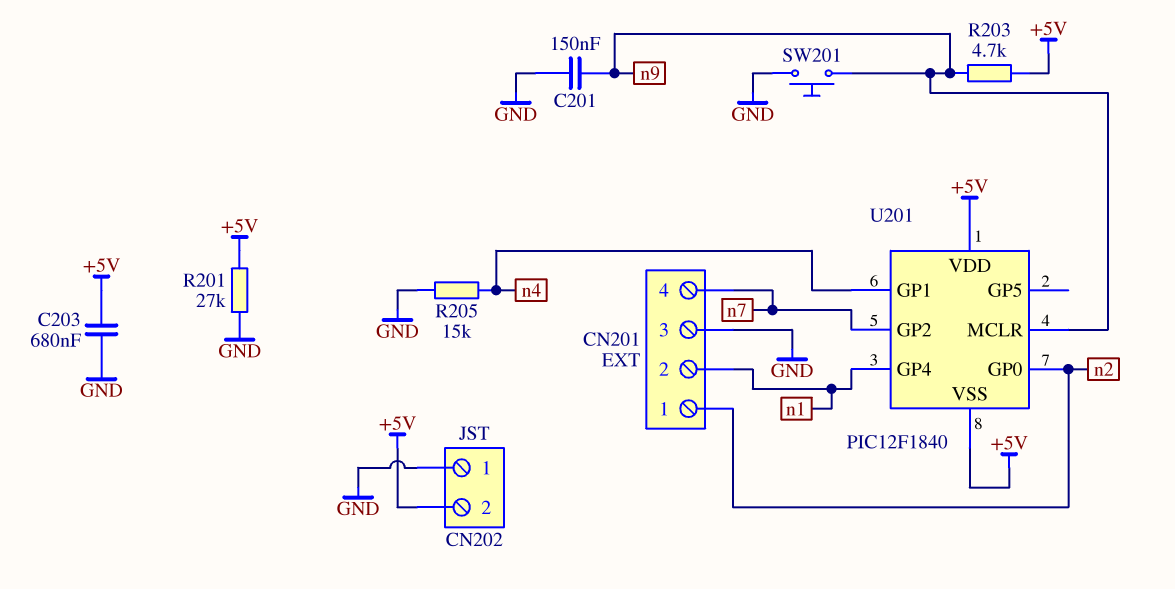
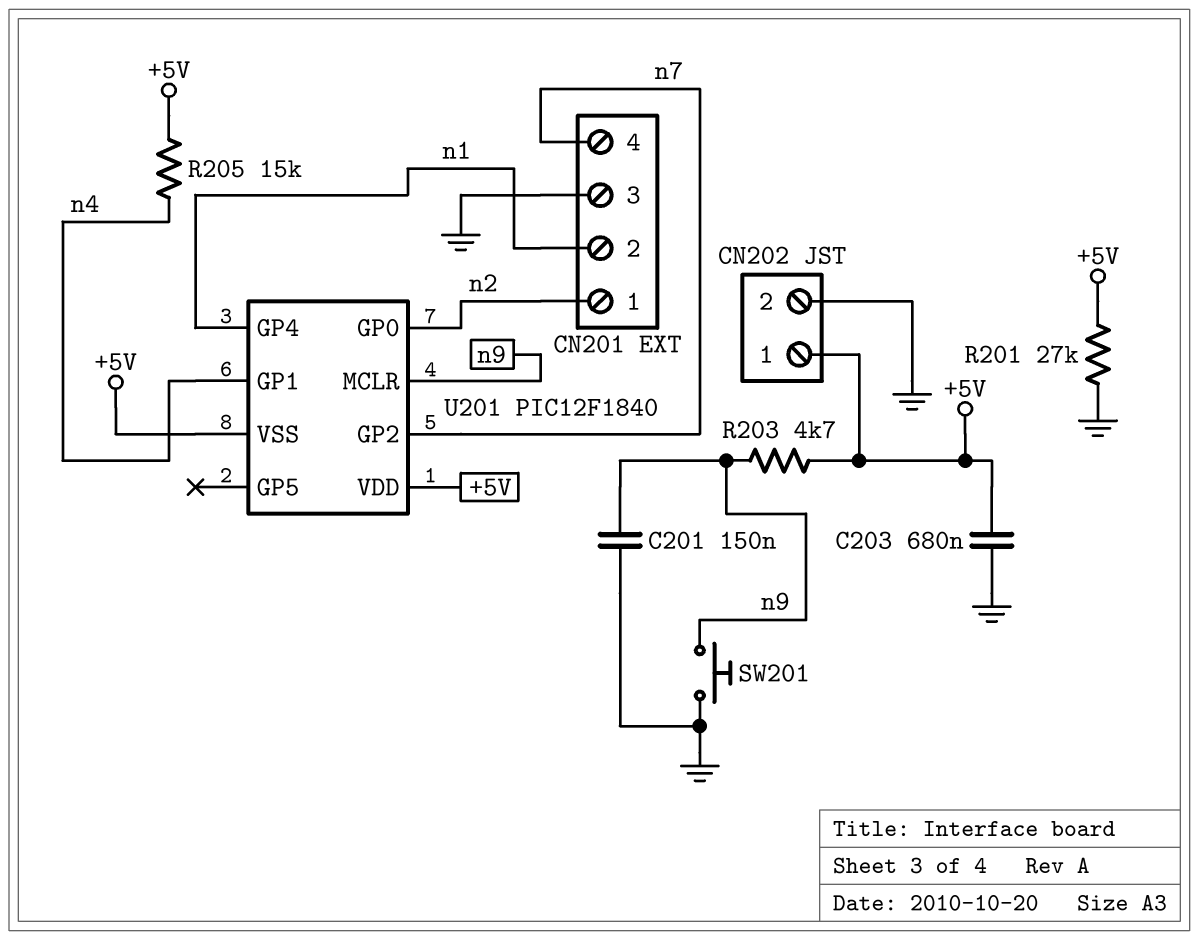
CN202 pin 1: GND -> +5V
CN202 pin 2: +5V -> GND
R205: 15k (GND, n4) -> 15k (+5V, n4)

